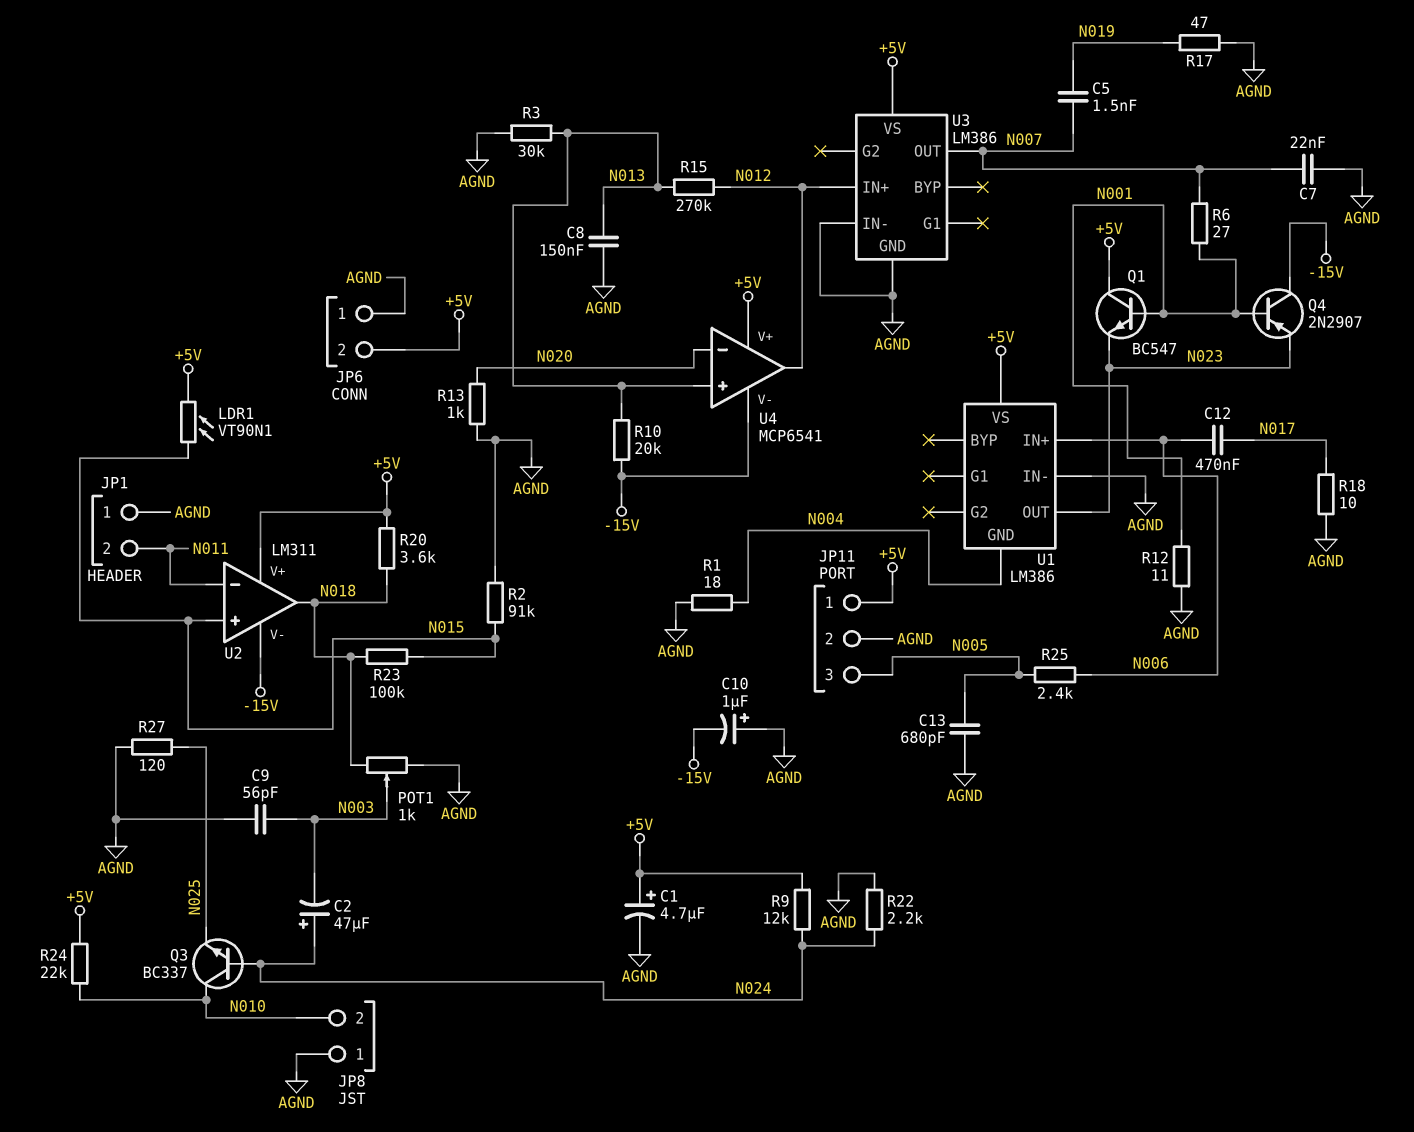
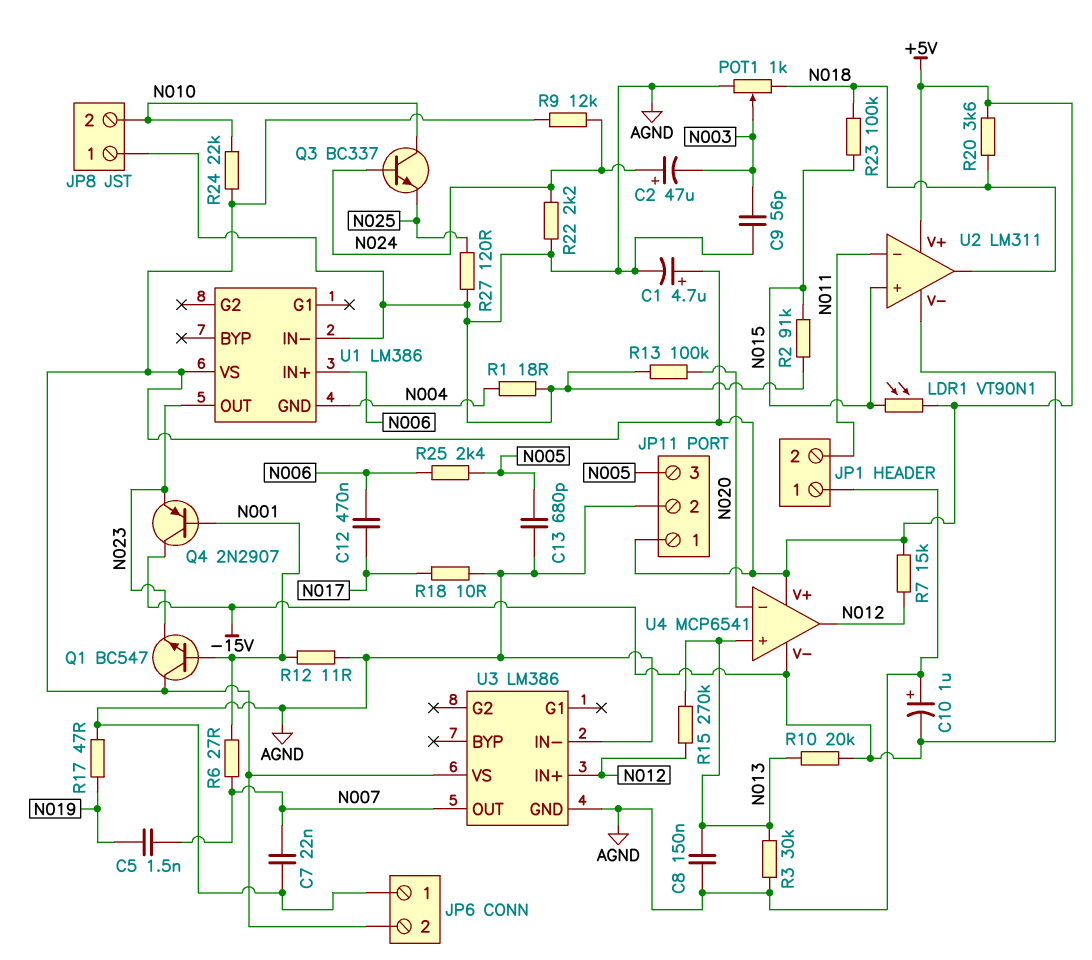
R7: none -> 15k (+5V, N012)
R13: 1k (AGND, N020) -> 100k (AGND, N020)

